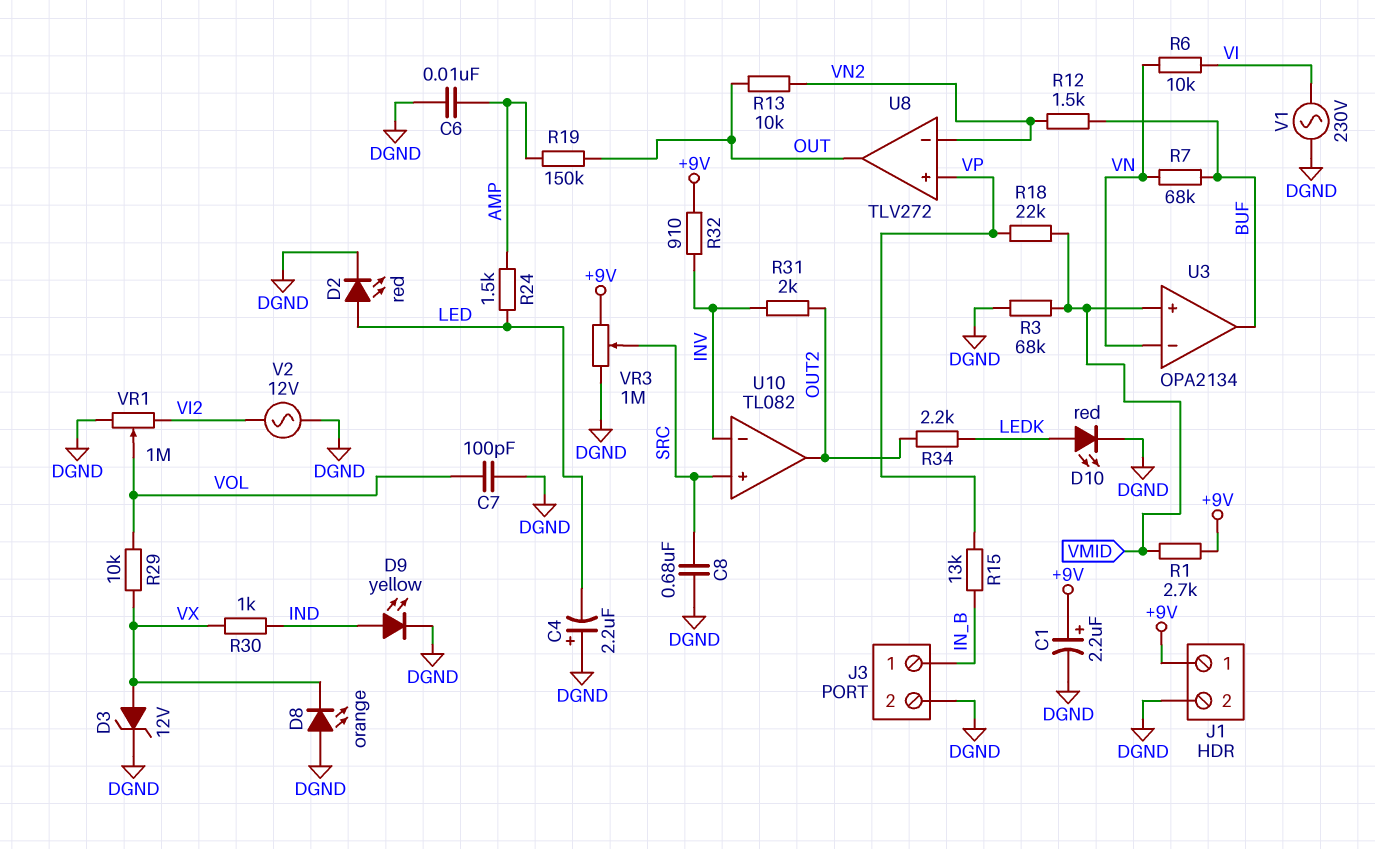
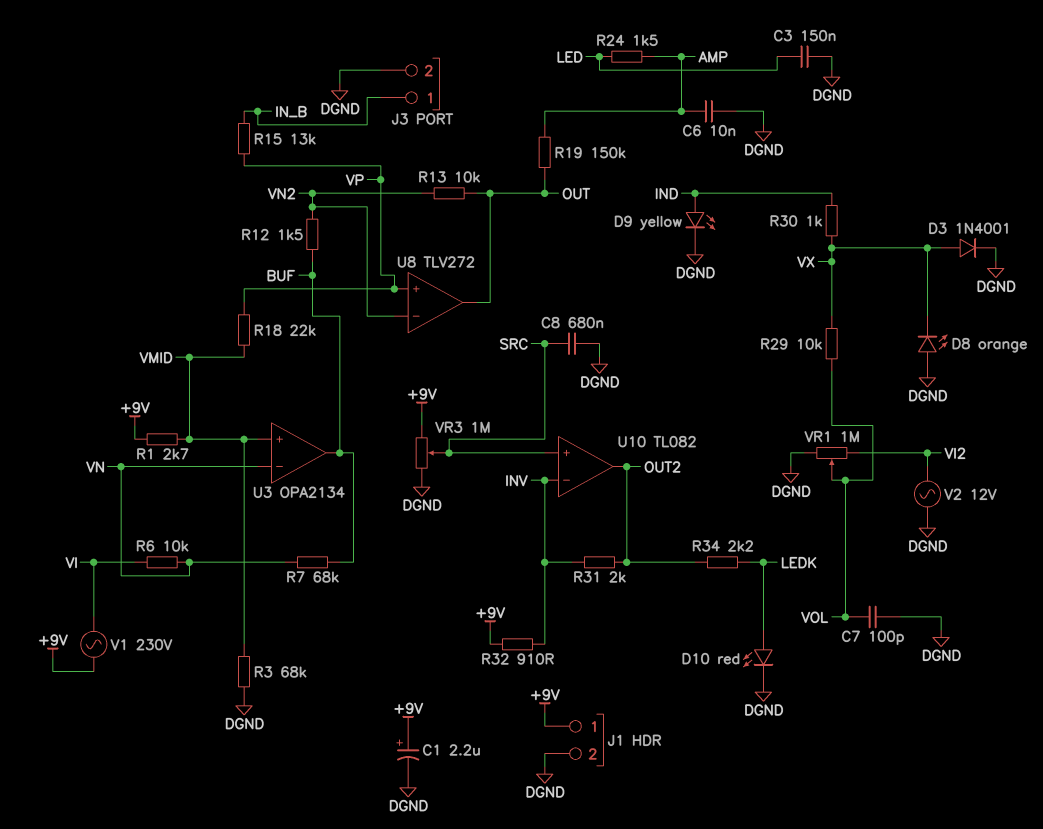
C3: none -> 150nF (DGND, LED)
C4: 2.2uF (plus DGND, minus LED) -> none
D2: LED red (A LED, K DGND) -> none
D3: zener 12V (A VX, K DGND) -> diode 1N4001 (A VX, K DGND)
V1: AC 230V (DGND, VI) -> AC 230V (+9V, VI)

